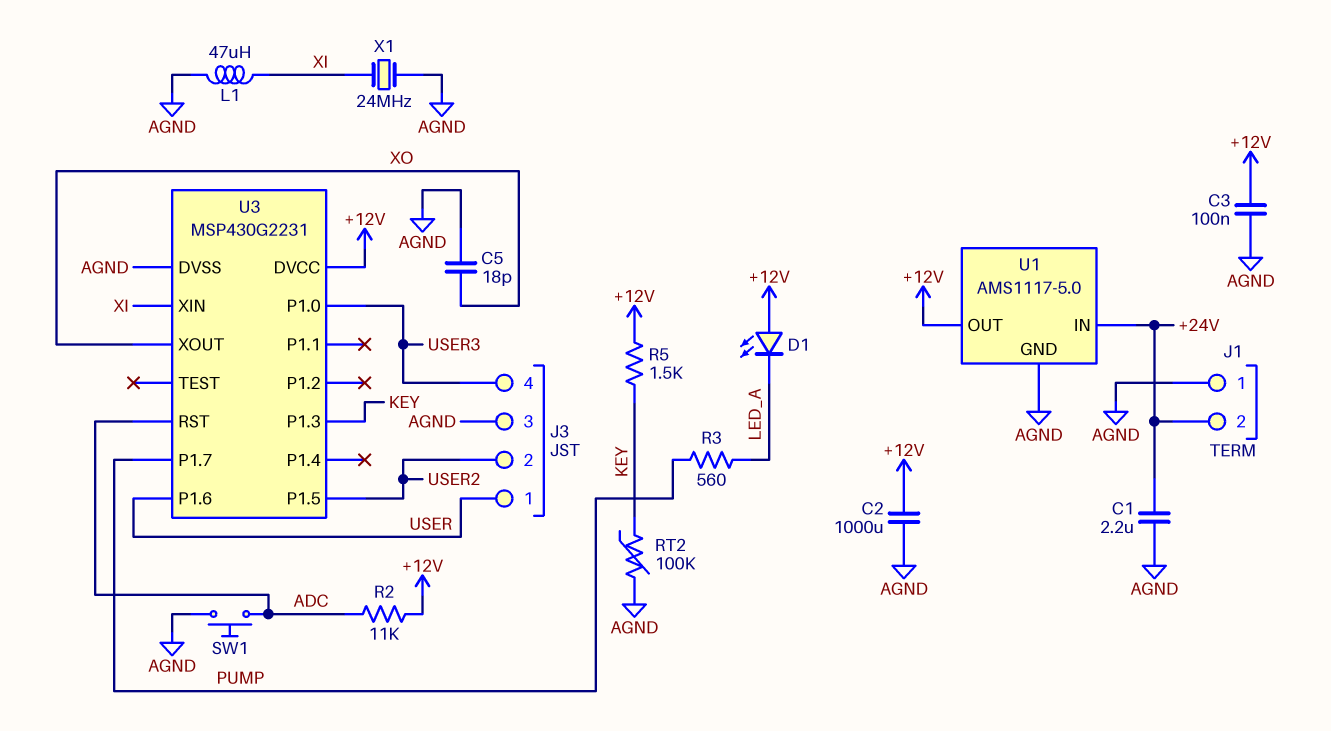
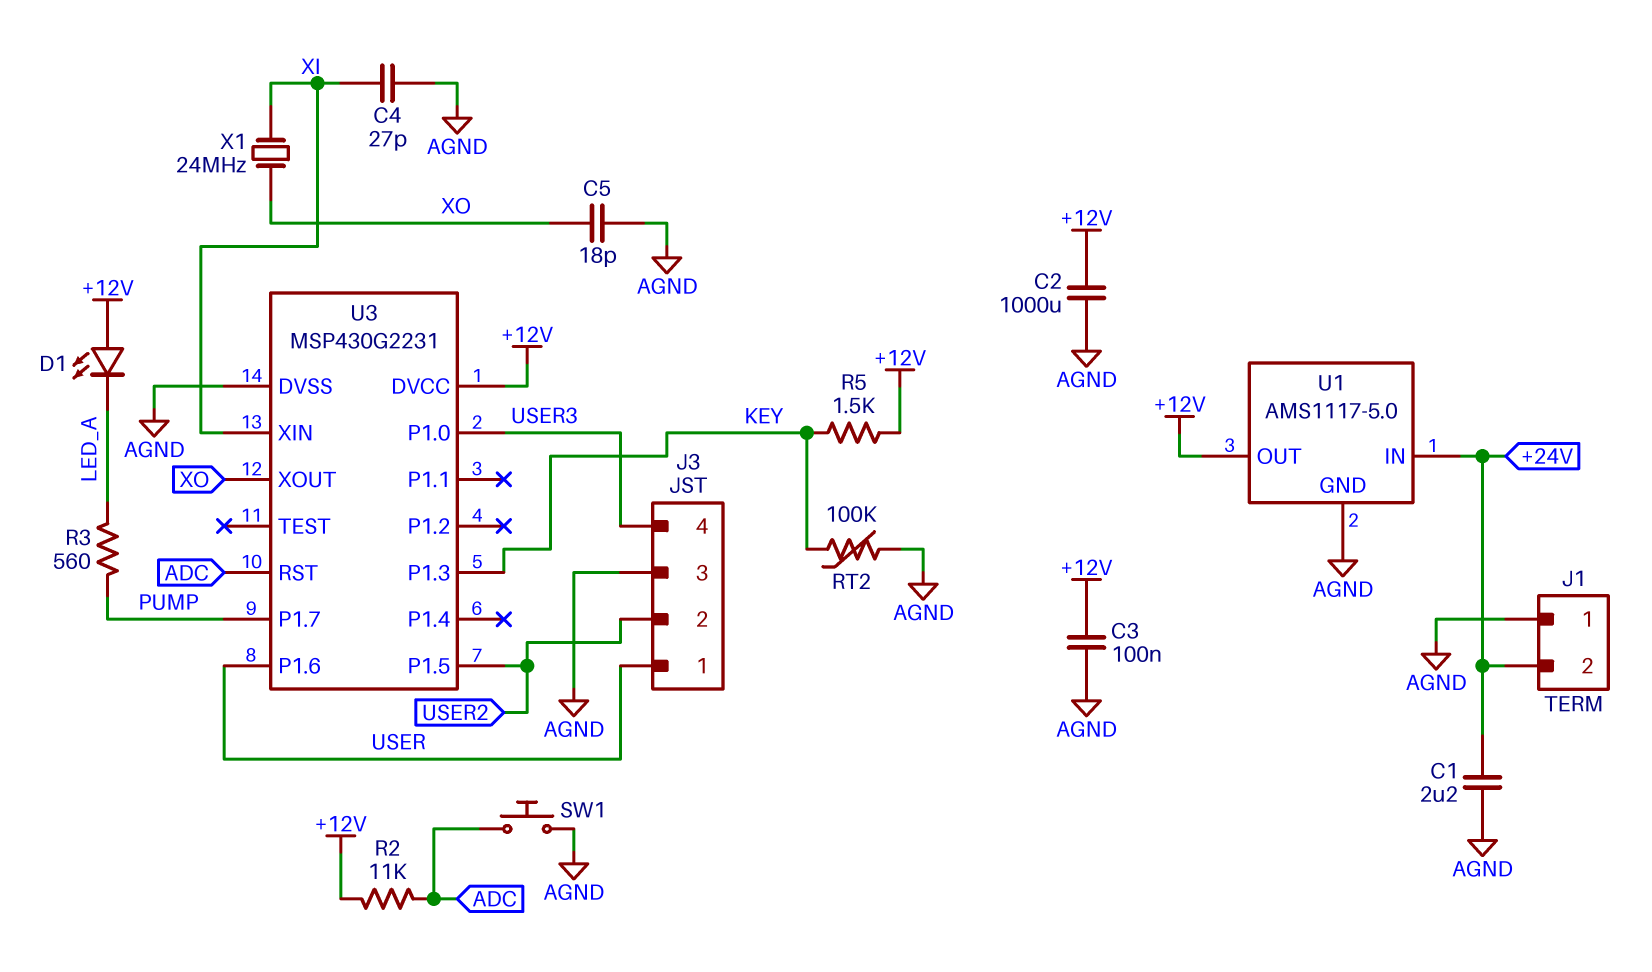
C4: none -> 27pF (AGND, XI)
L1: 47uH (AGND, XI) -> none
X1: 24MHz (AGND, XI) -> 24MHz (XI, XO)

